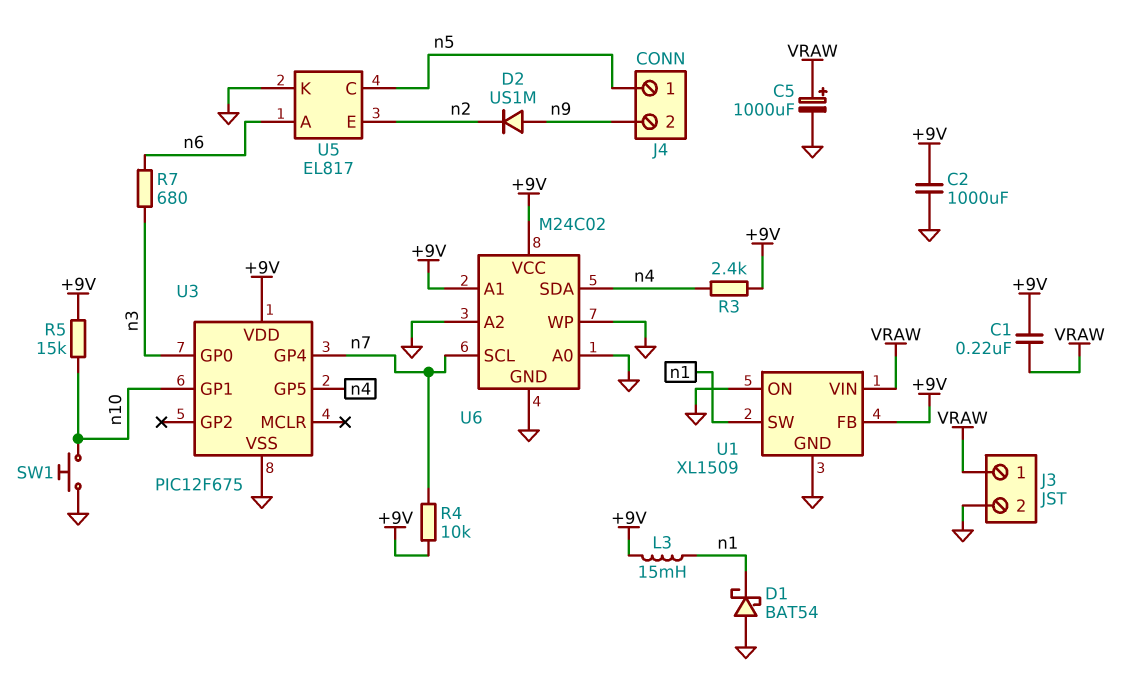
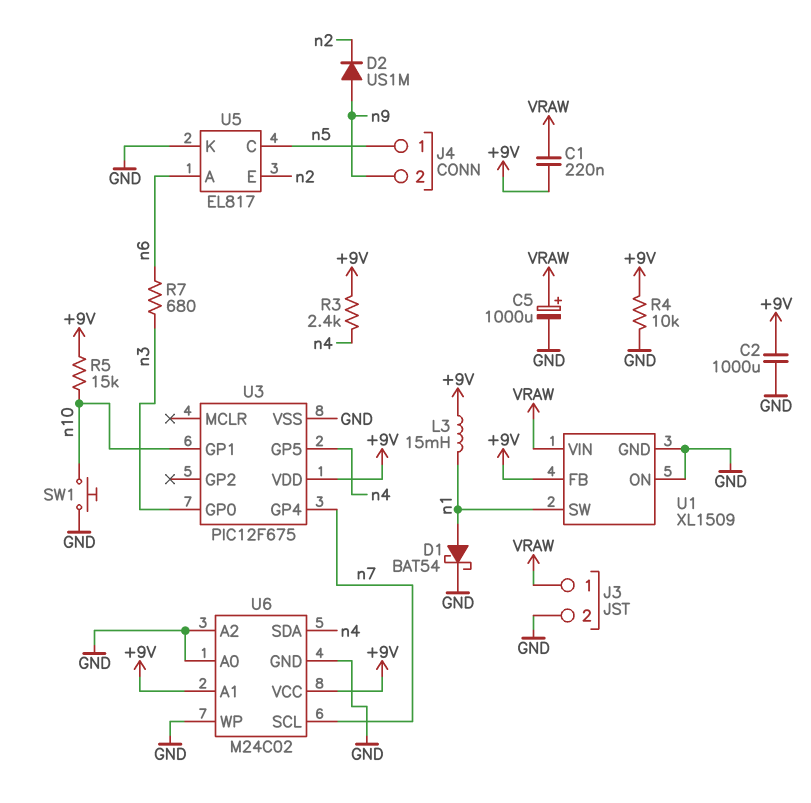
D1: schottky BAT54 (A GND, K n1) -> schottky BAT54 (A n1, K GND)
R4: 10k (+9V, n7) -> 10k (+9V, GND)

